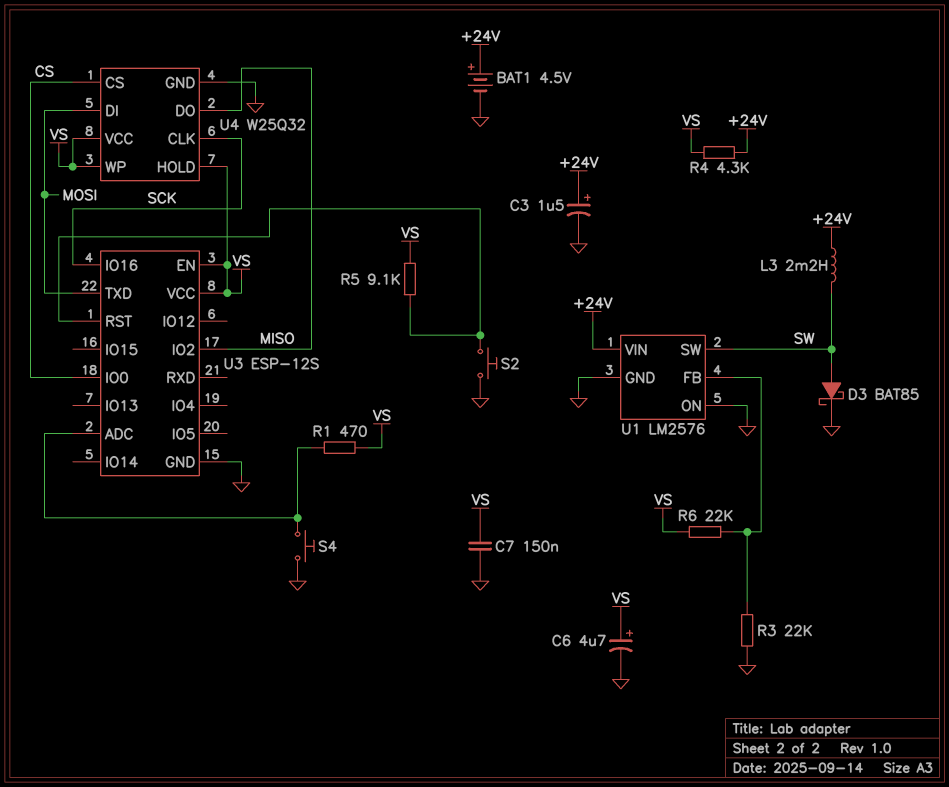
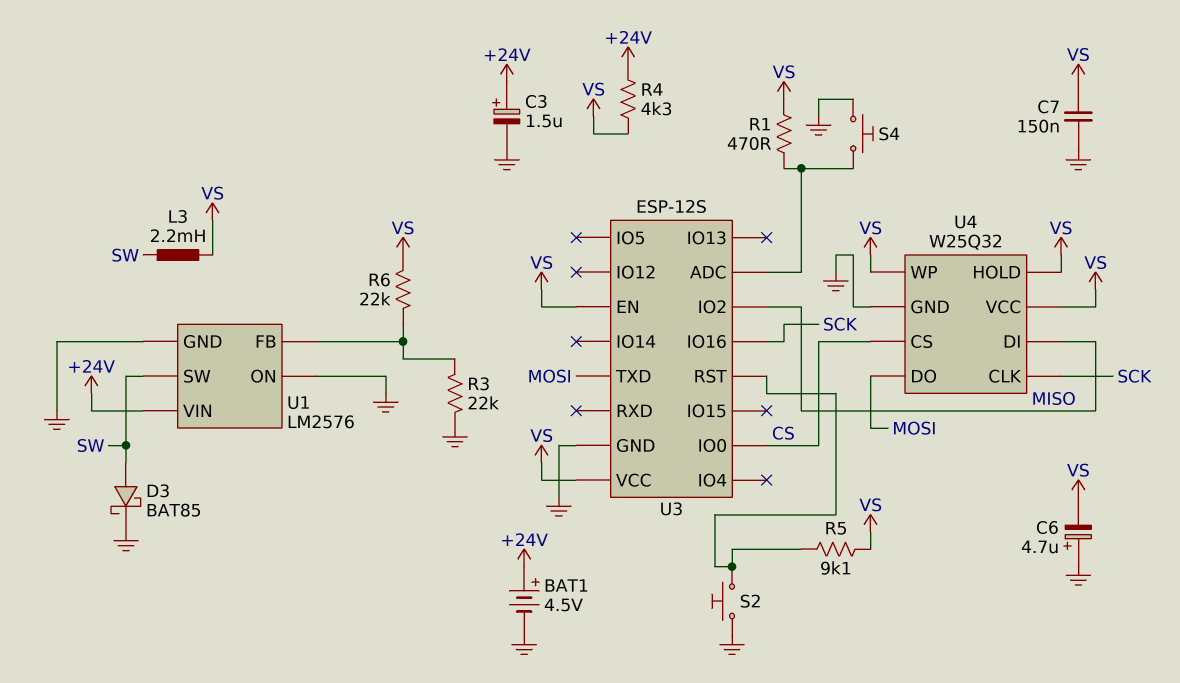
C6: 4.7uF (plus VS, minus GND) -> 4.7uF (plus GND, minus VS)
L3: 2.2mH (+24V, SW) -> 2.2mH (SW, VS)
U4 pin DI: MOSI -> MISO
U4 pin DO: MISO -> MOSI

